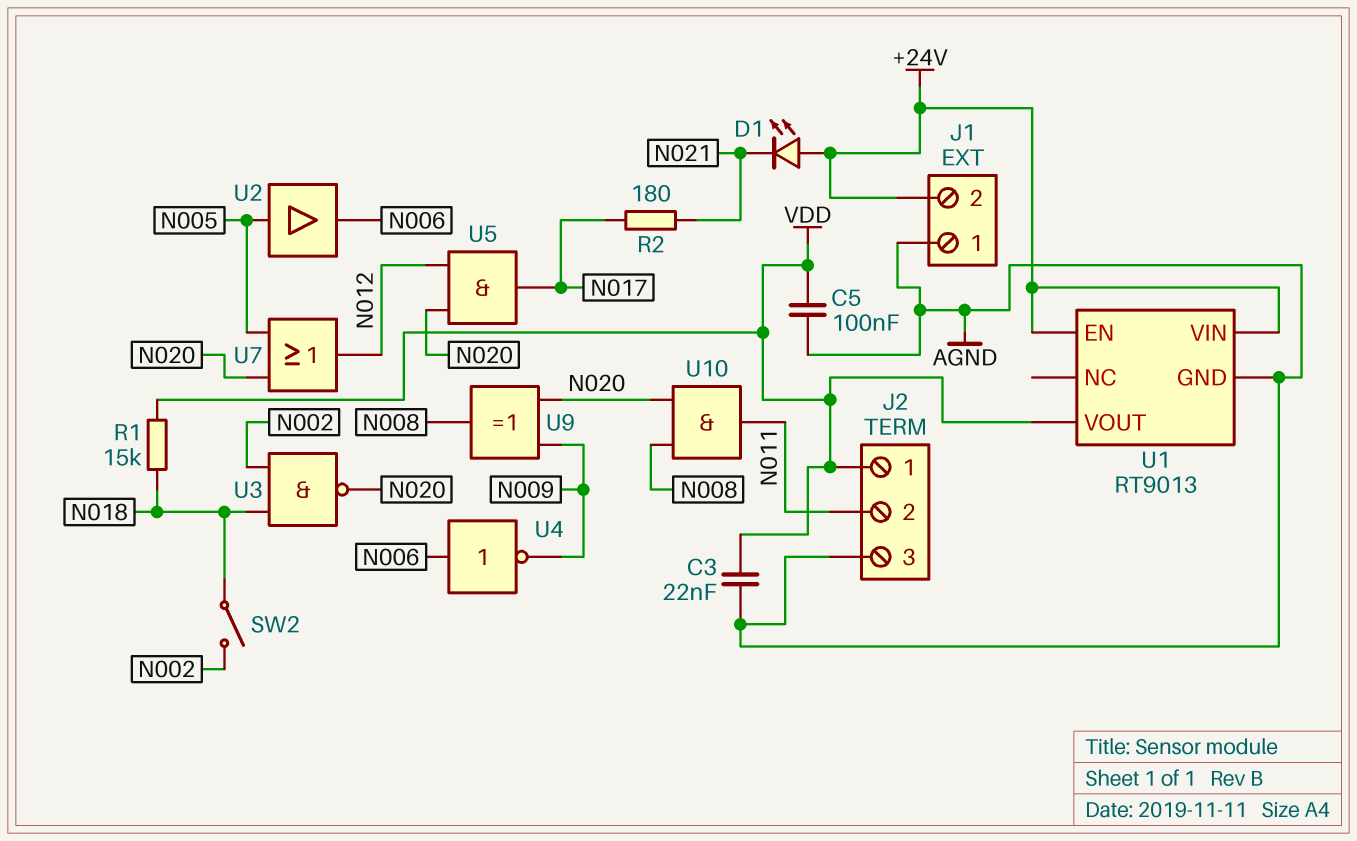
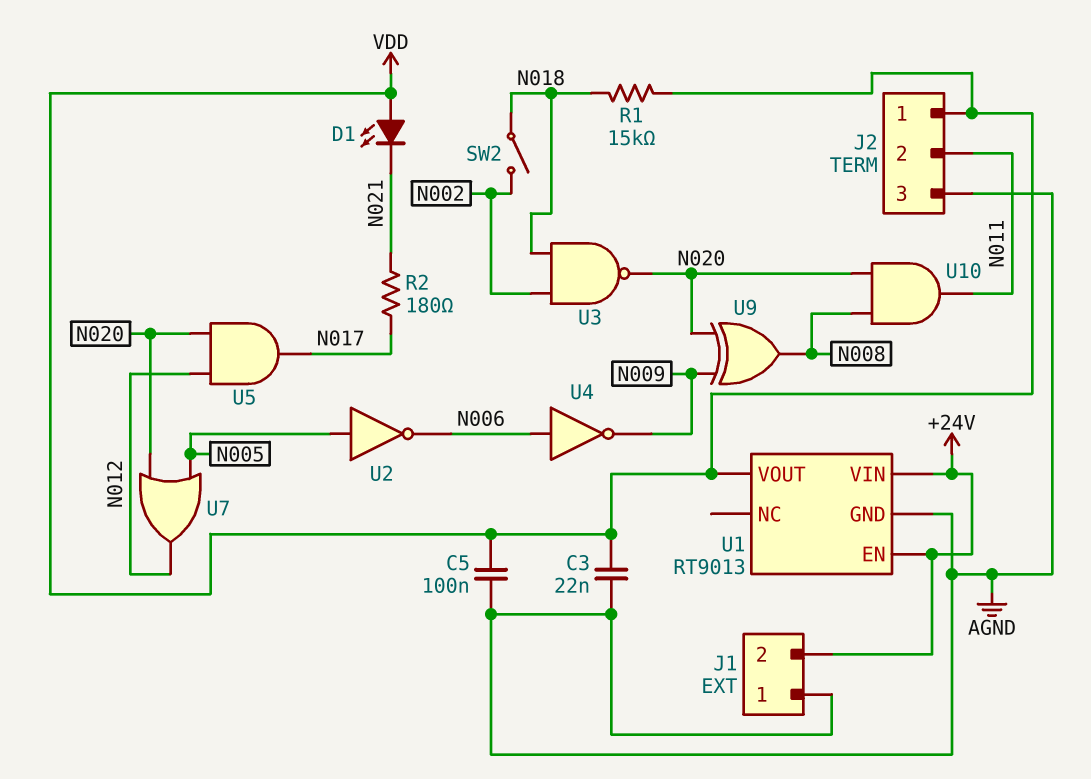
D1: LED (A +24V, K N021) -> LED (A VDD, K N021)
U2: buffer (in N005, out N006) -> NOT (in N005, out N006)

